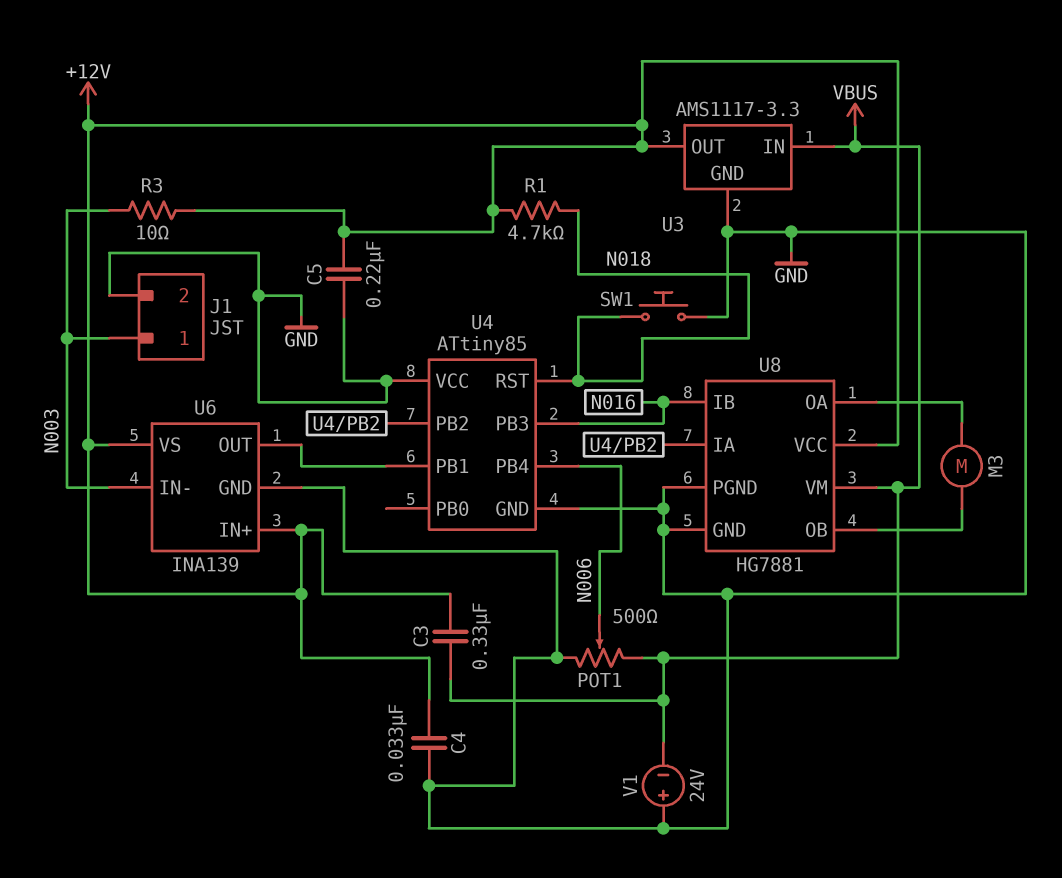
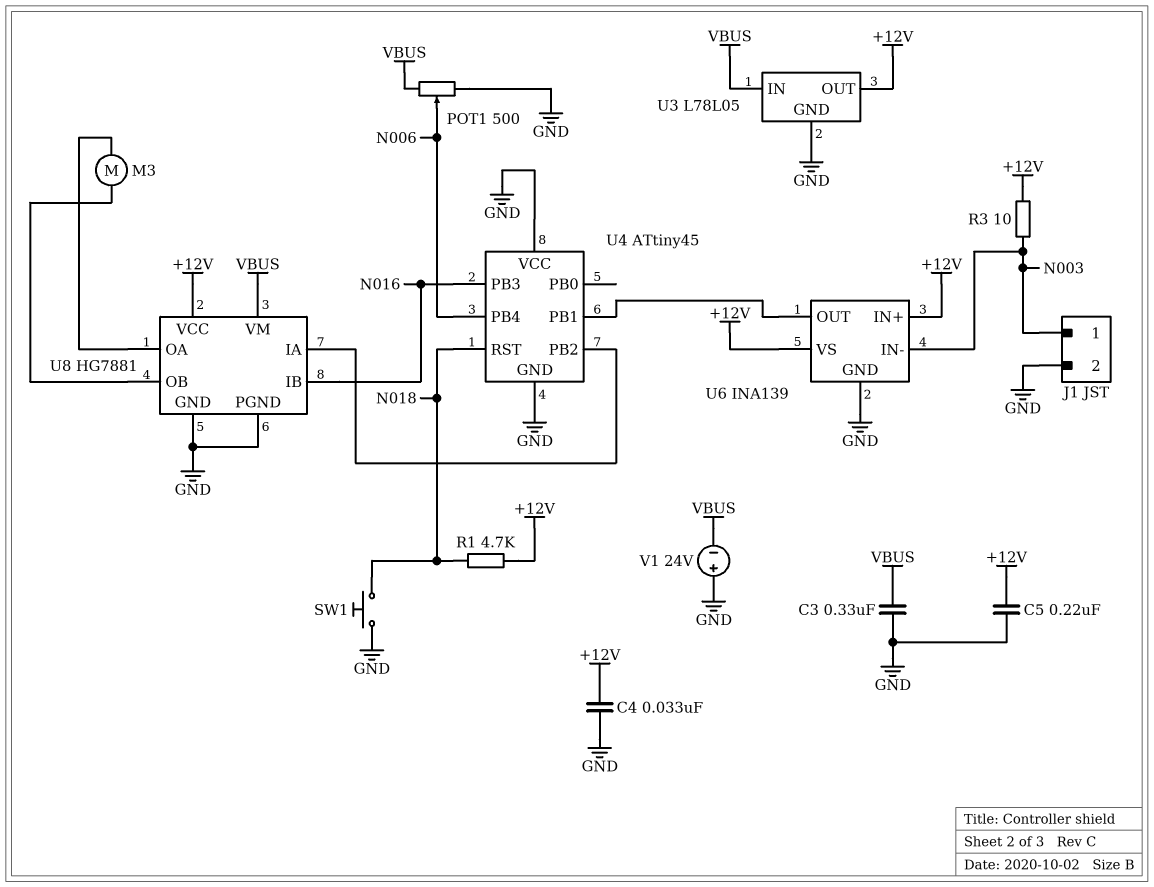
C3: 330nF (+12V, VBUS) -> 330nF (GND, VBUS)
U3: AMS1117-3.3 -> L78L05
U4: ATtiny85 -> ATtiny45

